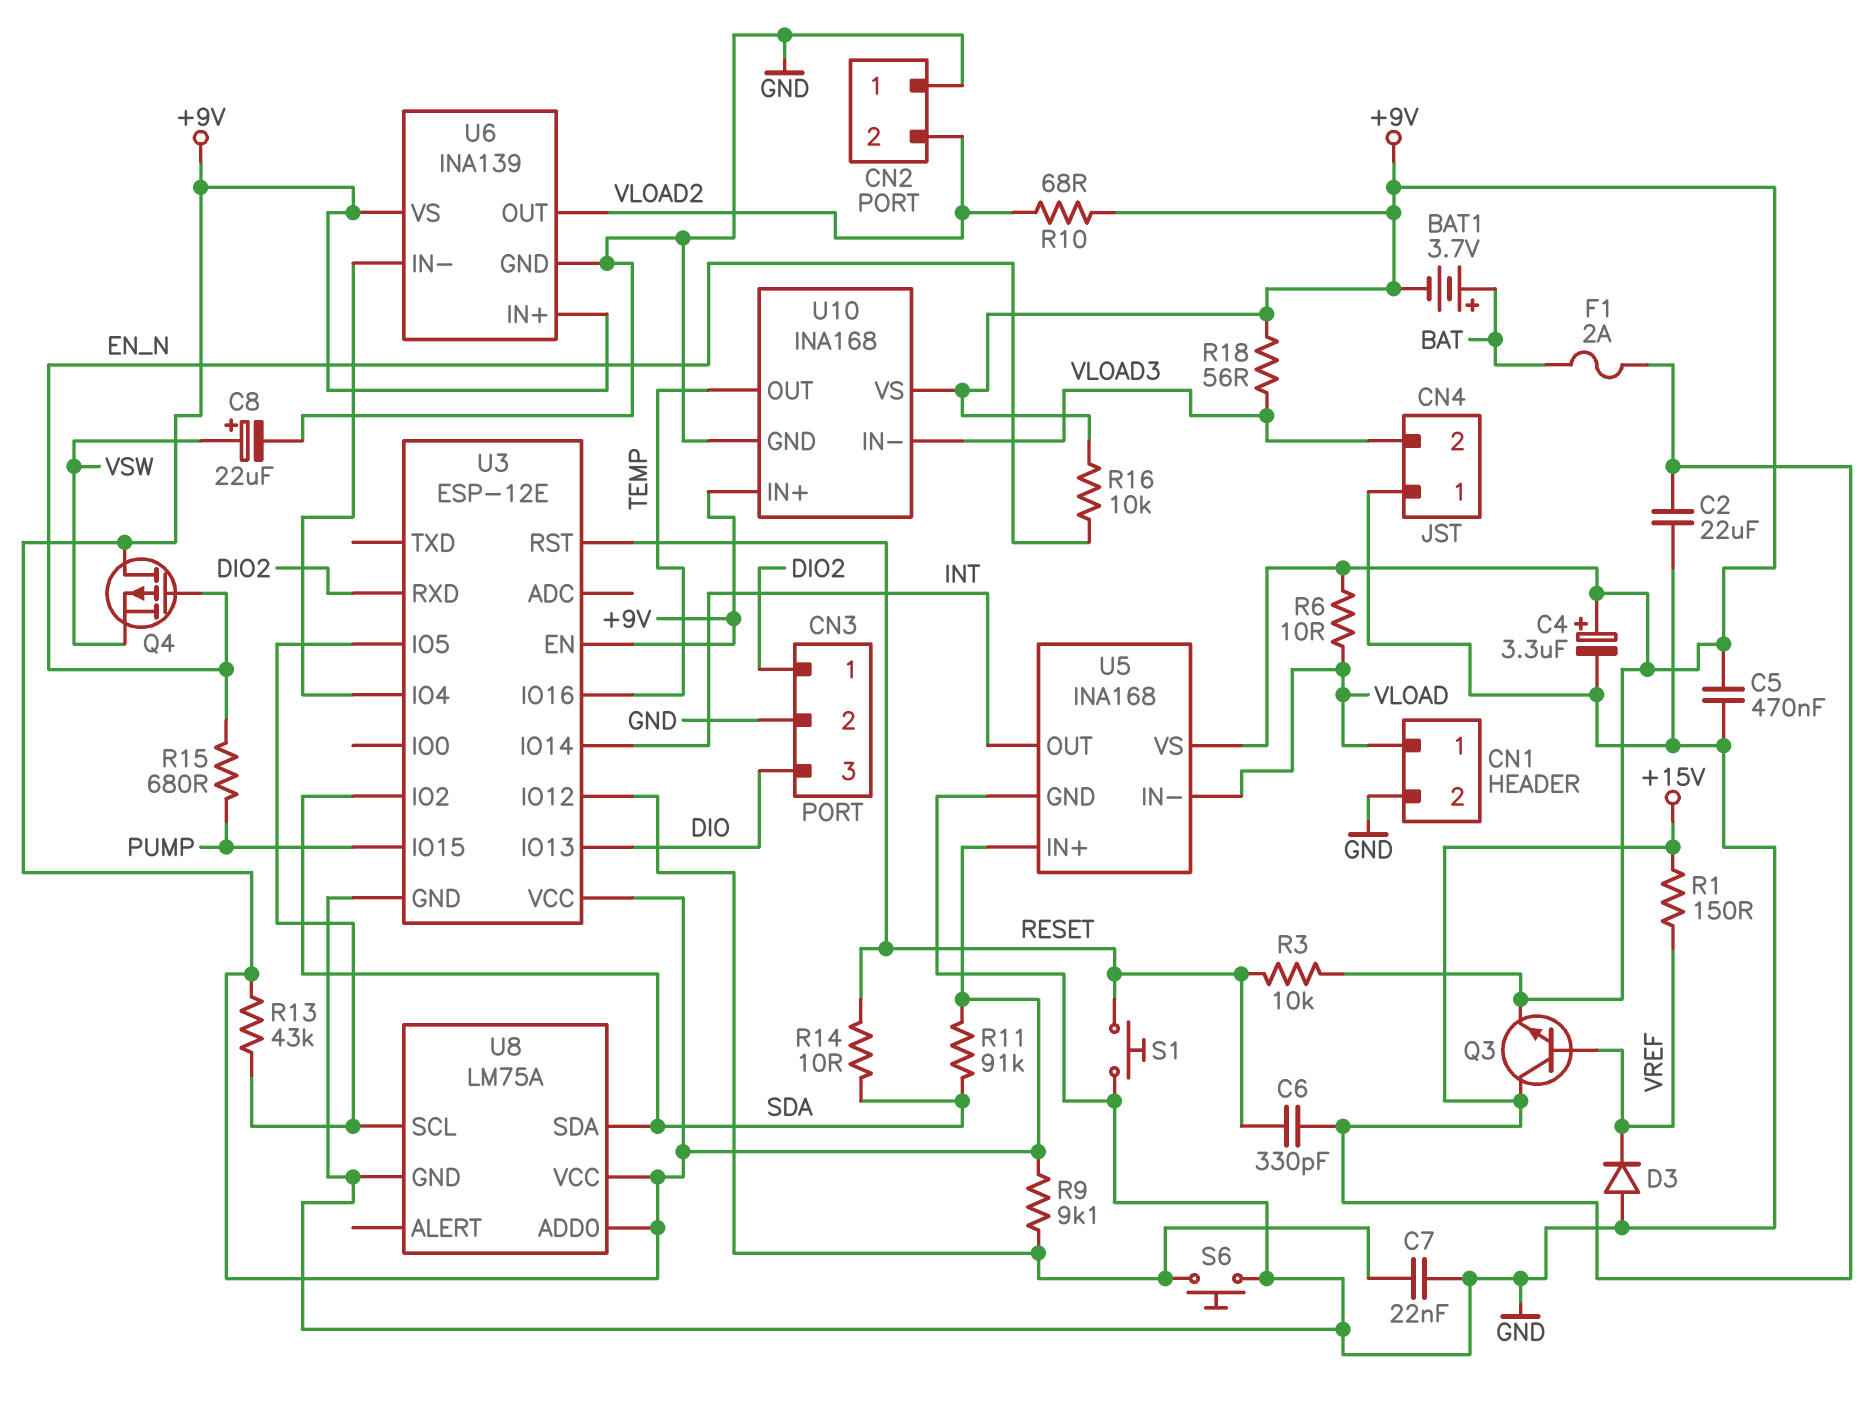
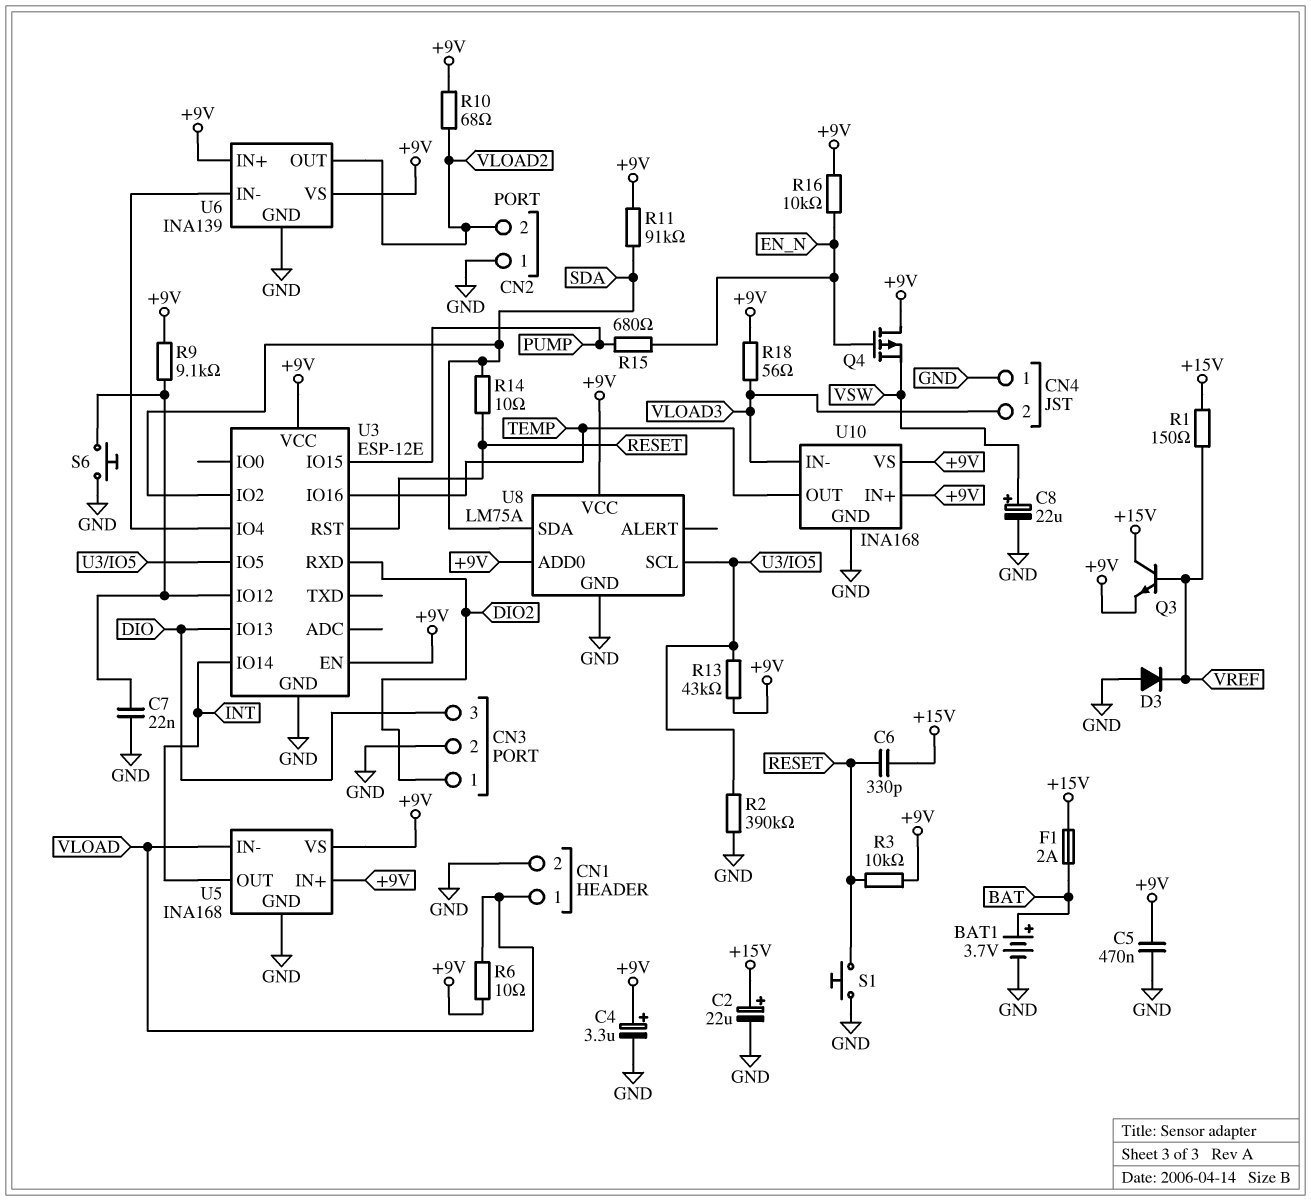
BAT1: 3.7V (plus BAT, minus +9V) -> 3.7V (plus BAT, minus GND)
C2: 22uF (+15V, GND) -> 22uF (plus +15V, minus GND)
R2: none -> 390k (GND, U3/IO5)

